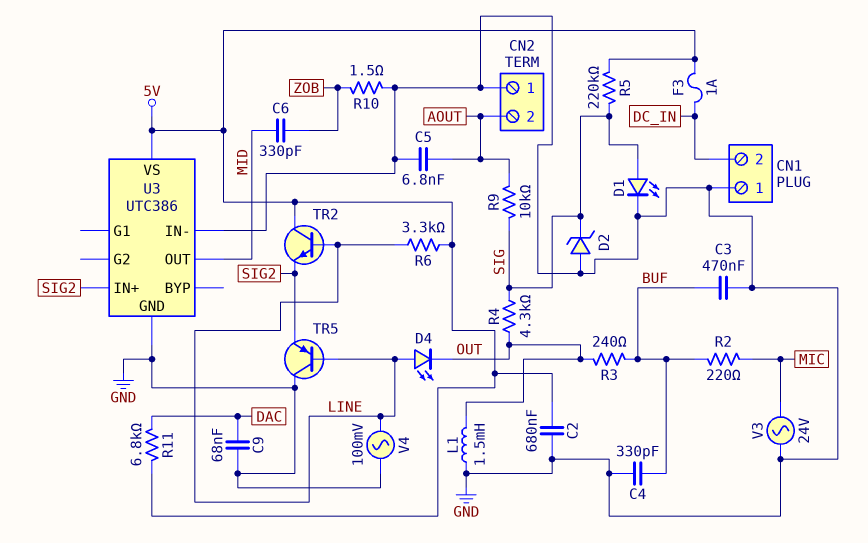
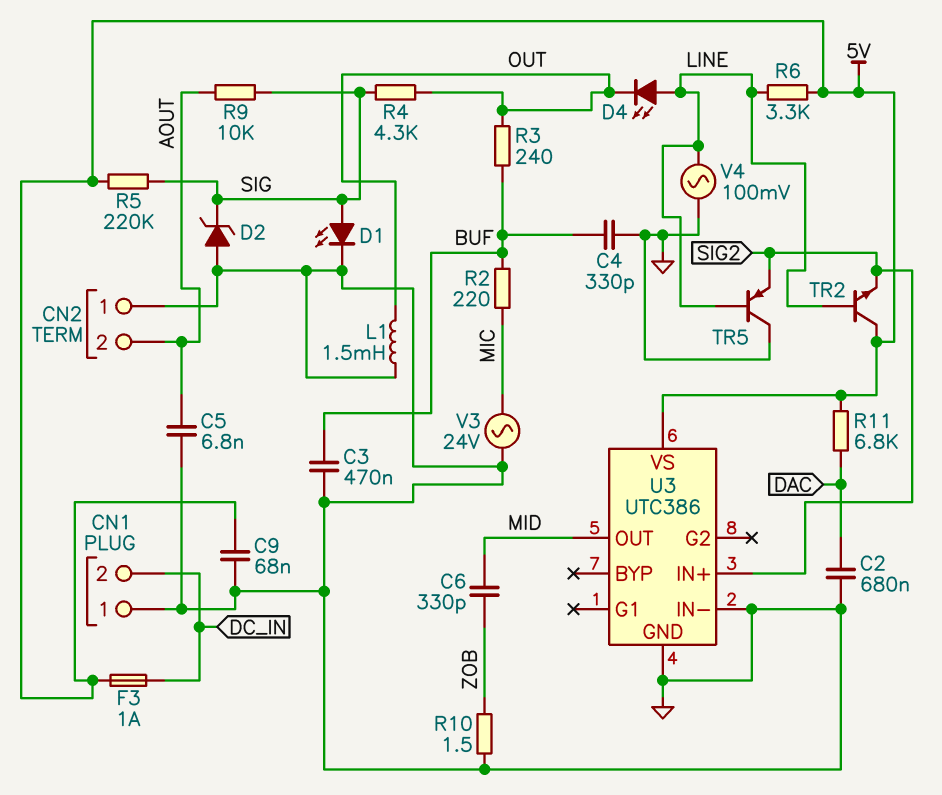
C2: 680nF (5V, GND) -> 680nF (DAC, GND)
C9: 68nF (DAC, GND) -> 68nF (5V, GND)

